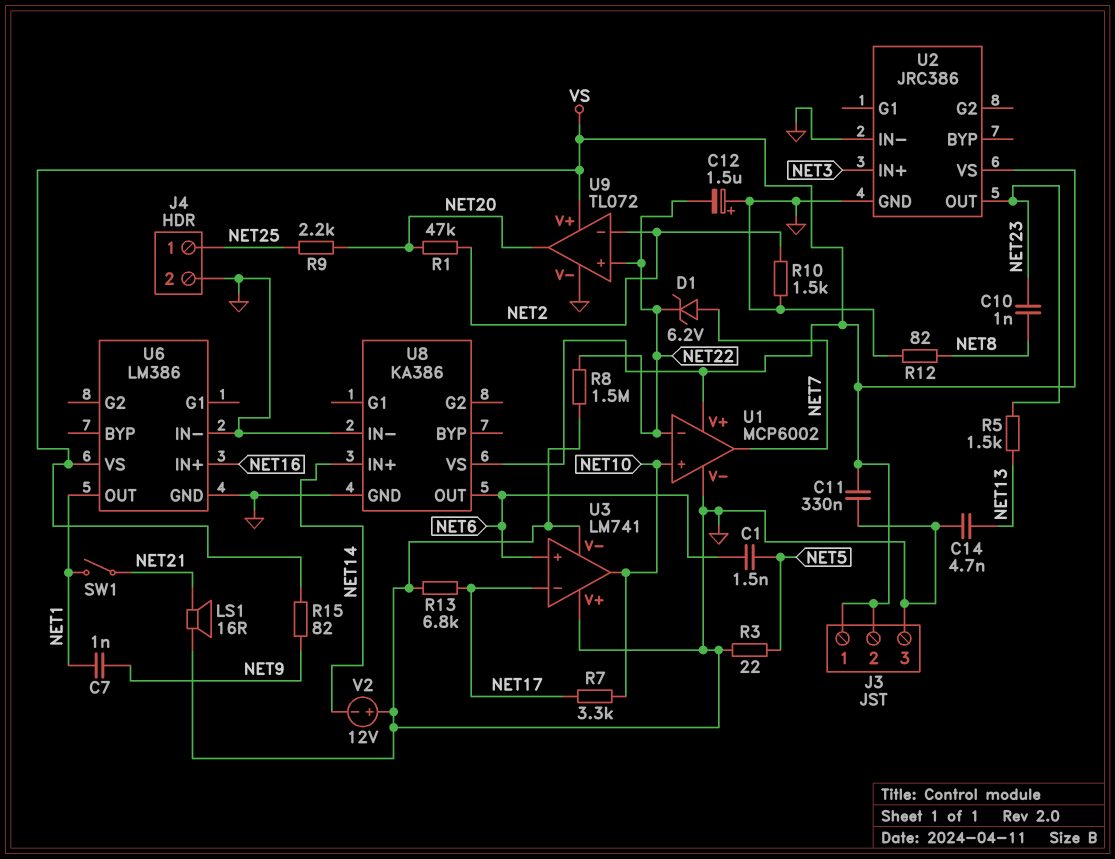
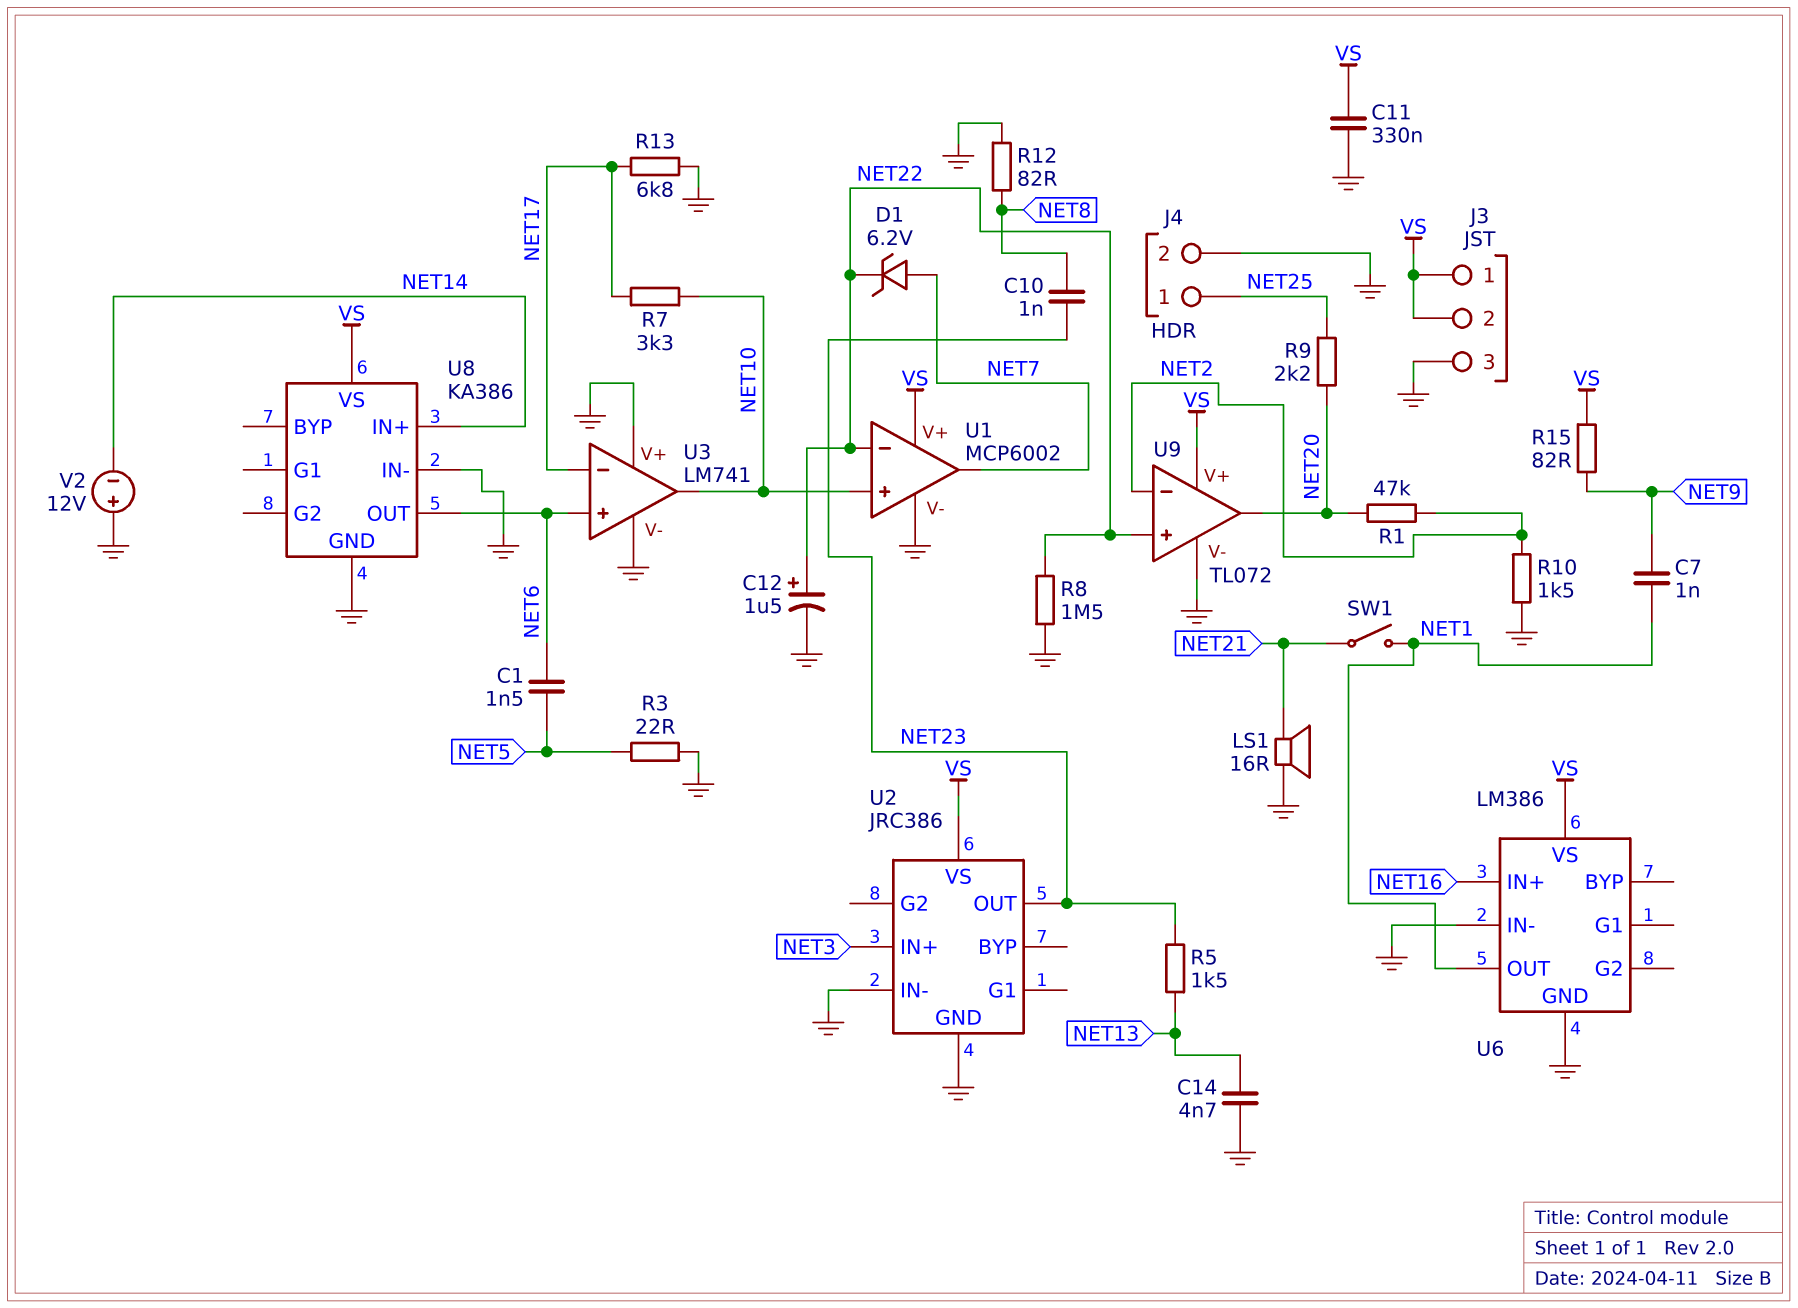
C12: 1.5uF (plus GND, minus NET22) -> 1.5uF (plus NET22, minus GND)

